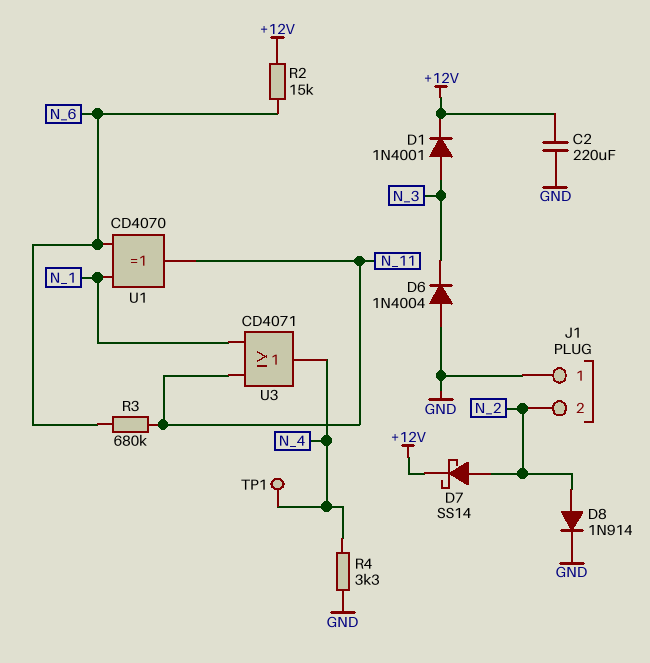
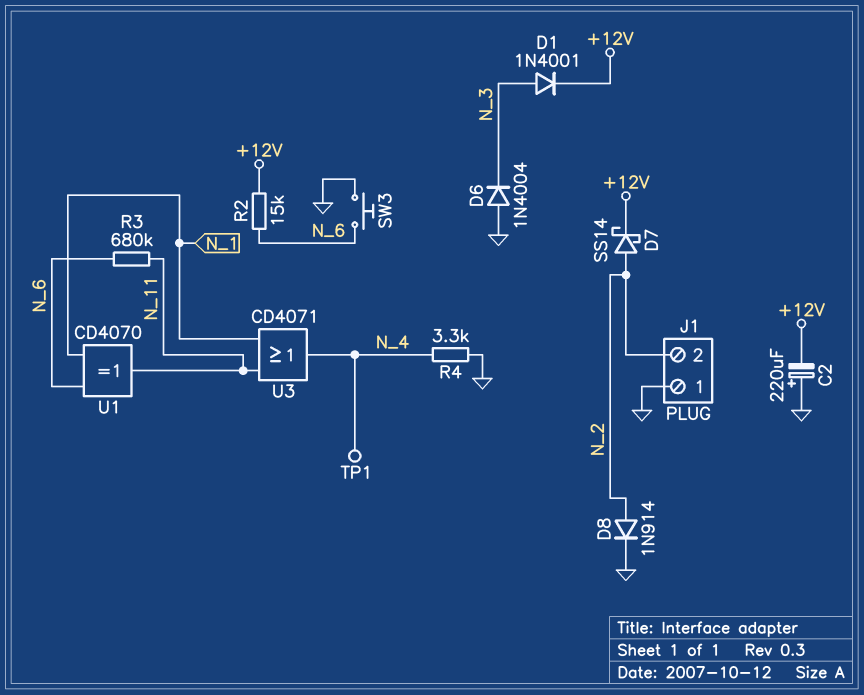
C2: 220uF (+12V, GND) -> 220uF (plus GND, minus +12V)
SW3: none -> button (GND, N_6)

